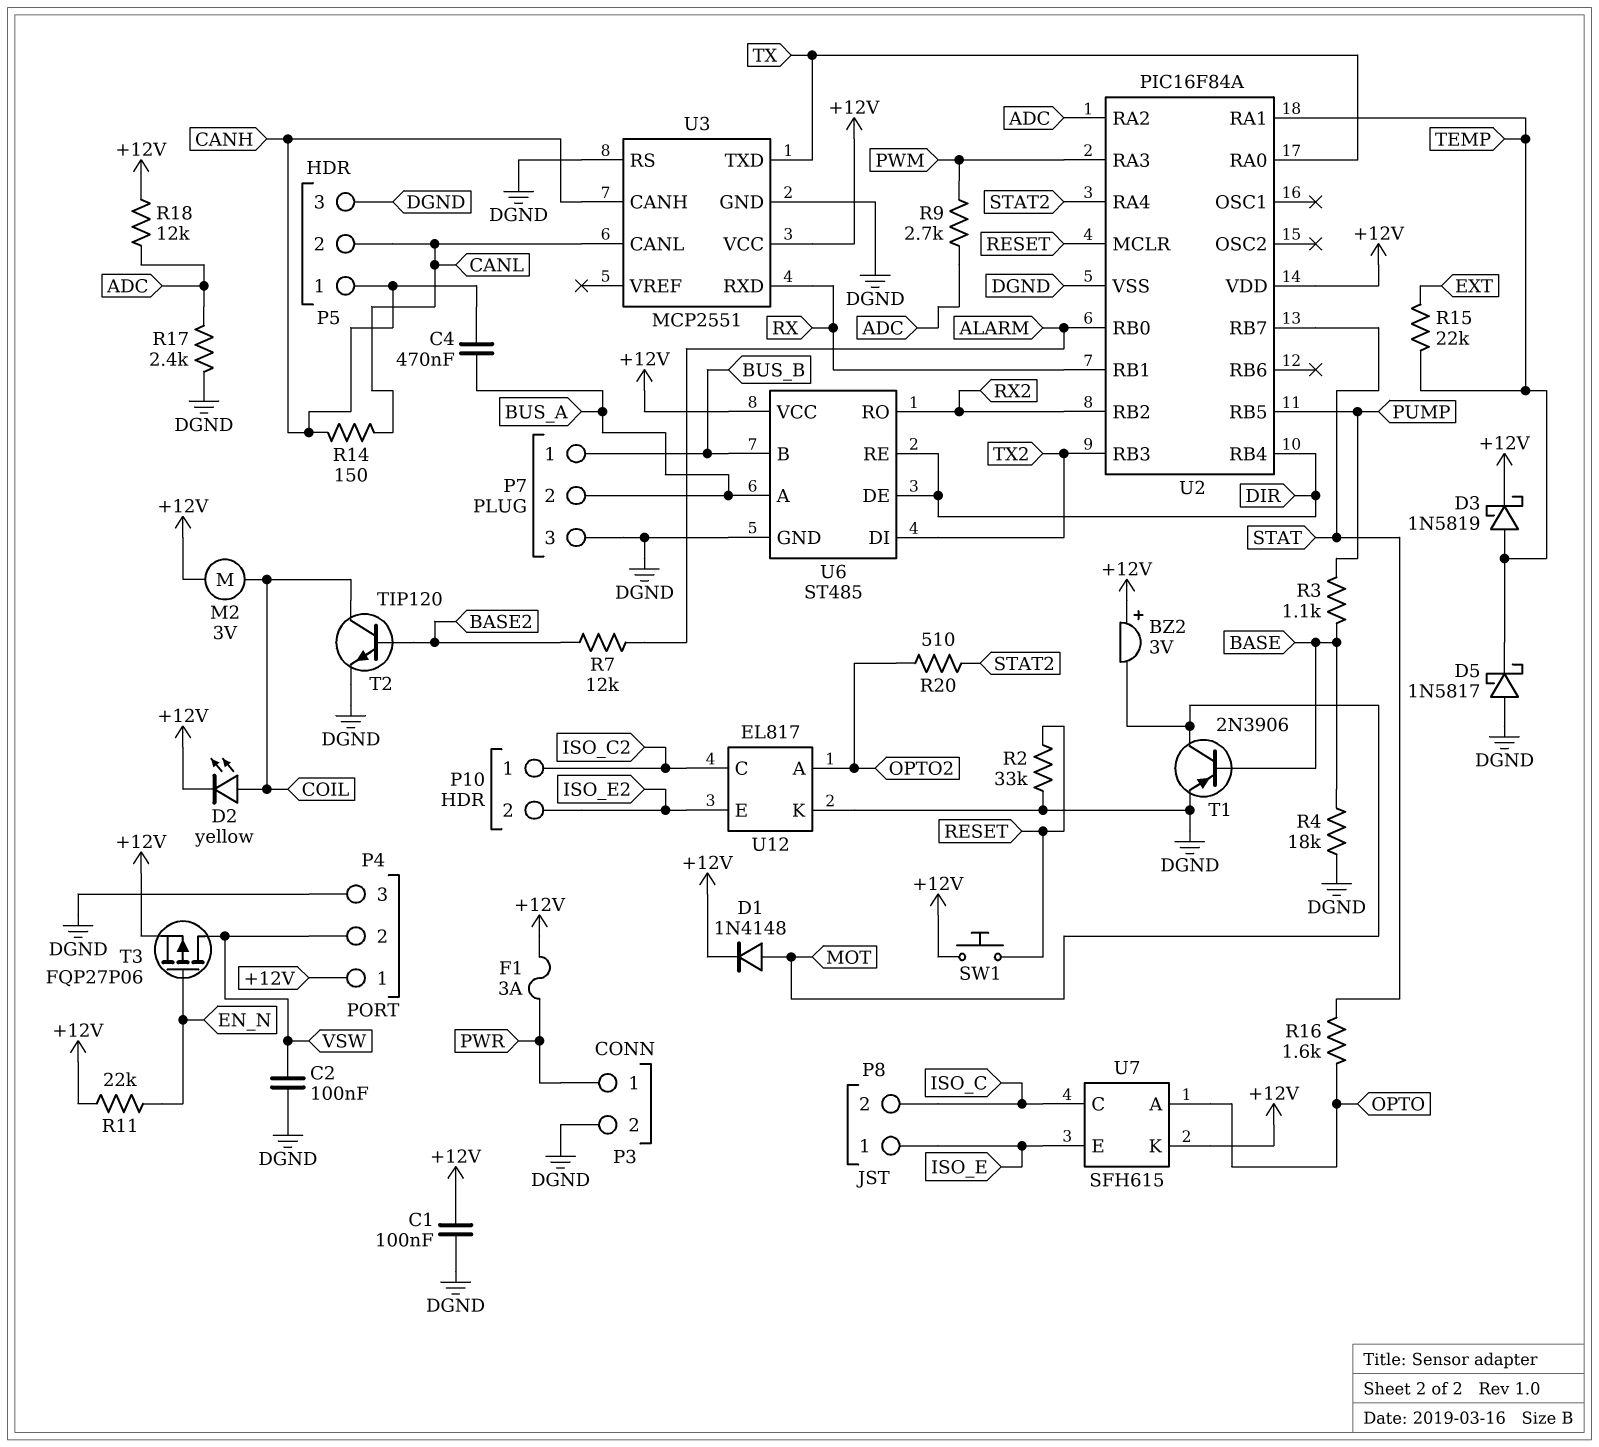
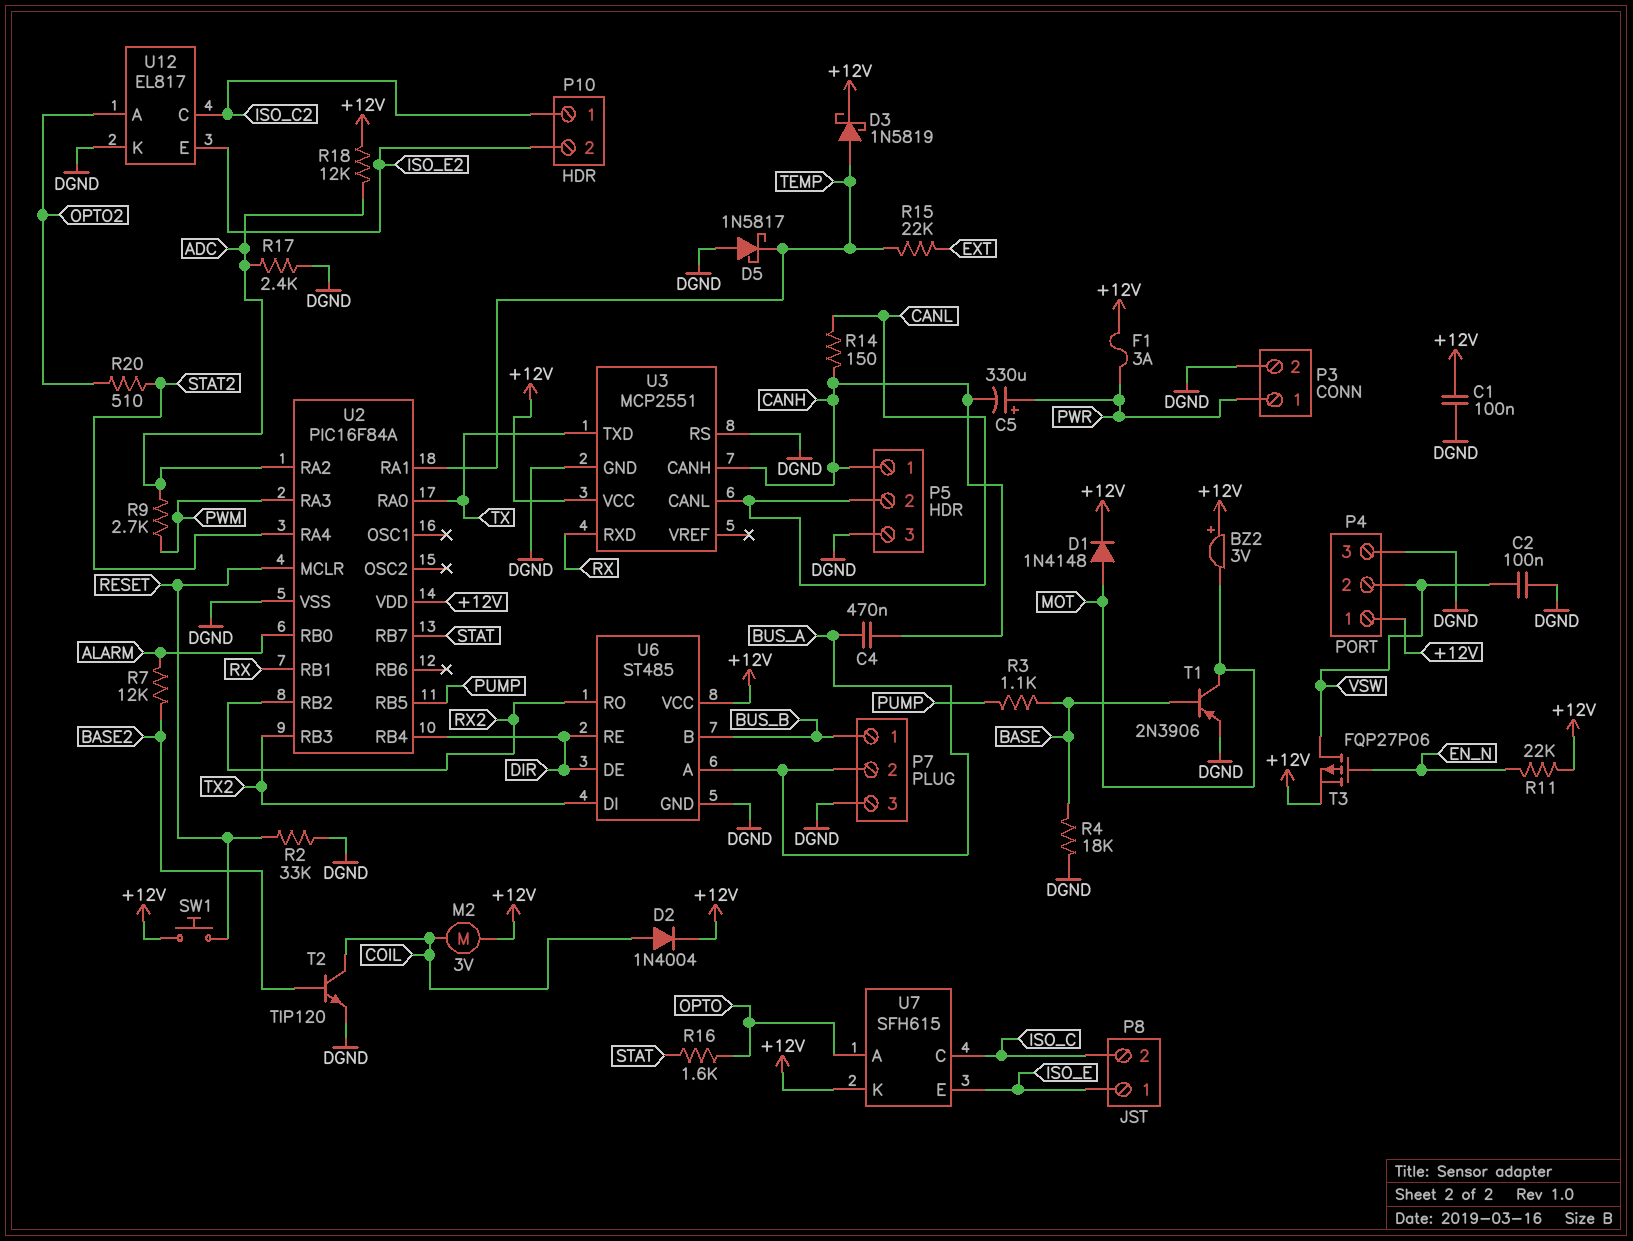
C5: none -> 330uF (plus PWR, minus CANH)
D2: LED yellow (A COIL, K +12V) -> diode 1N4004 (A COIL, K +12V)

